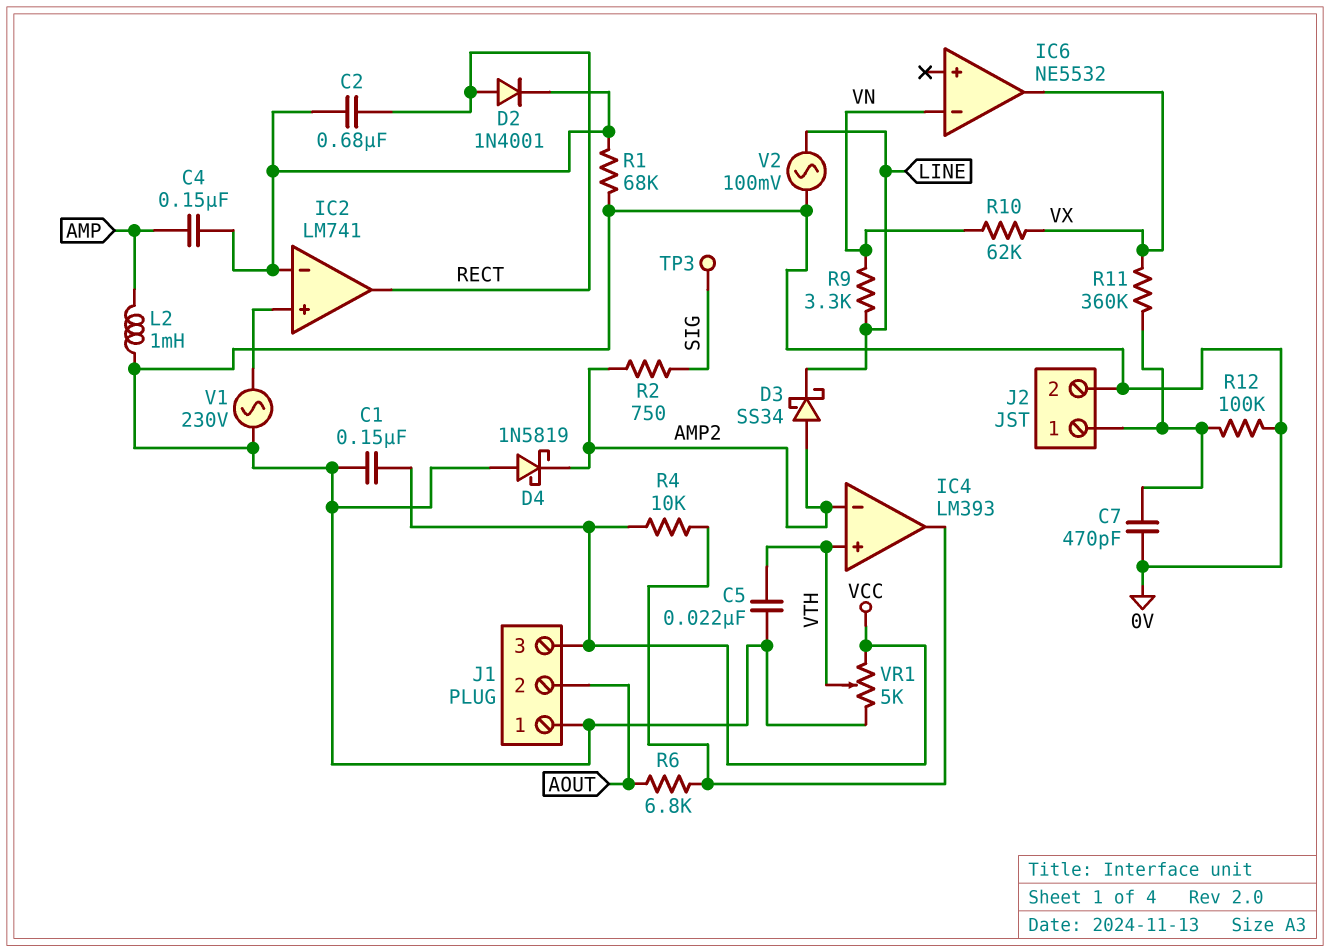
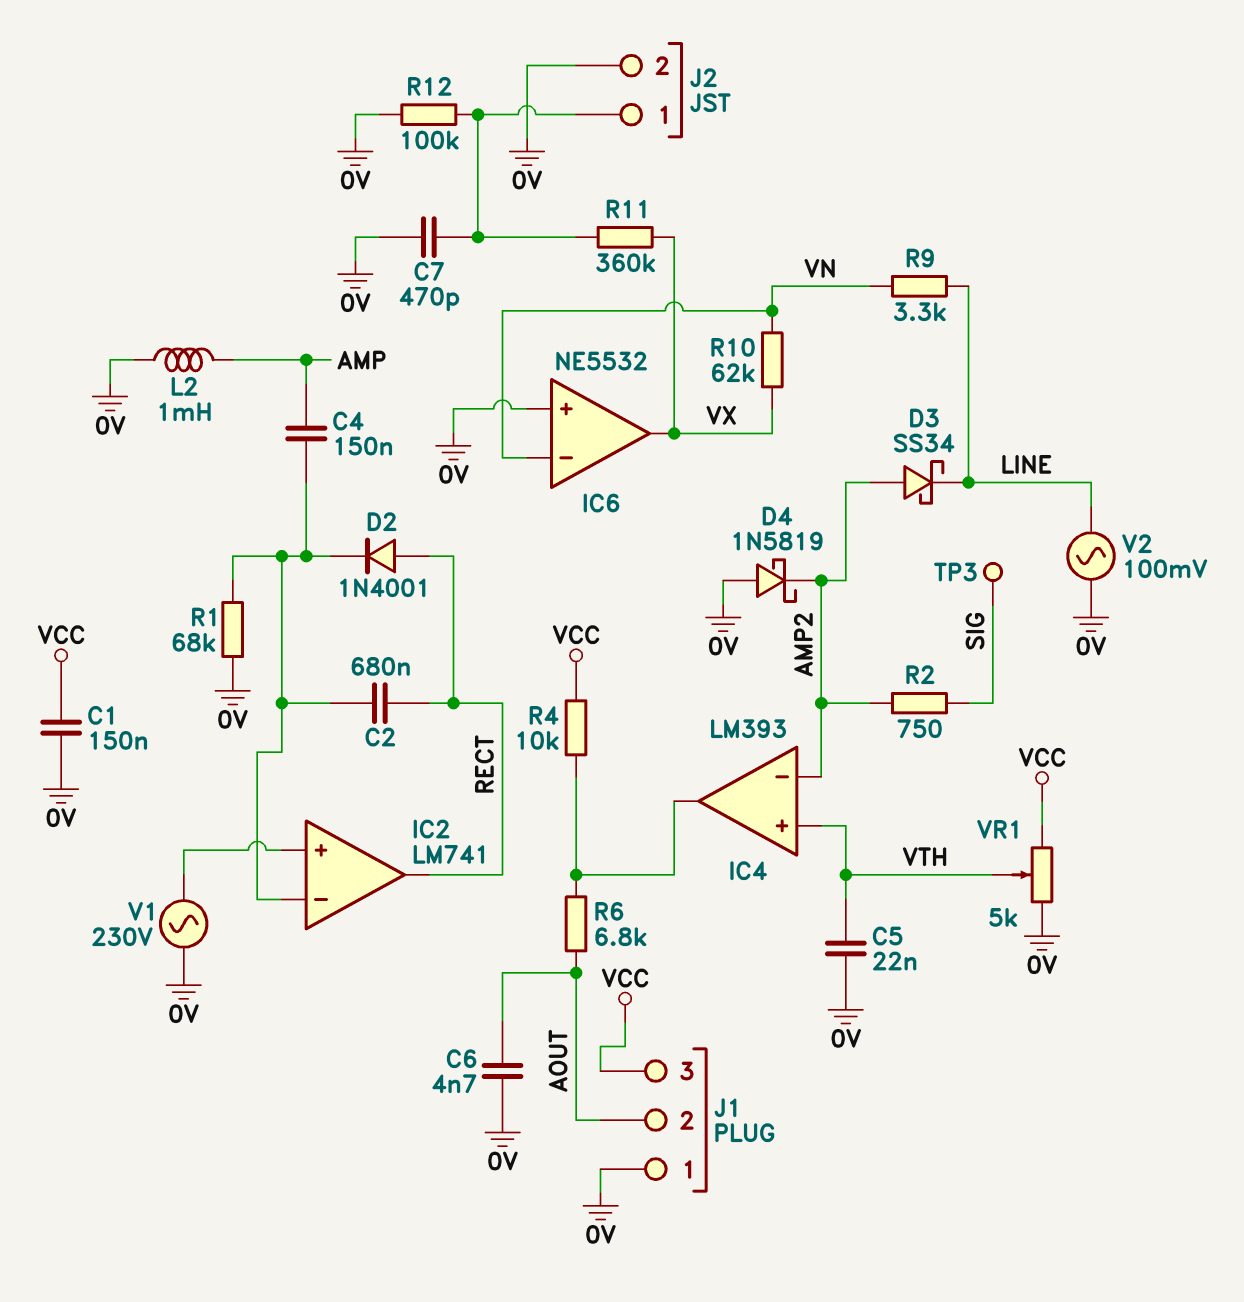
C6: none -> 4.7nF (0V, AOUT)
IC6 pin in+: none -> 0V

